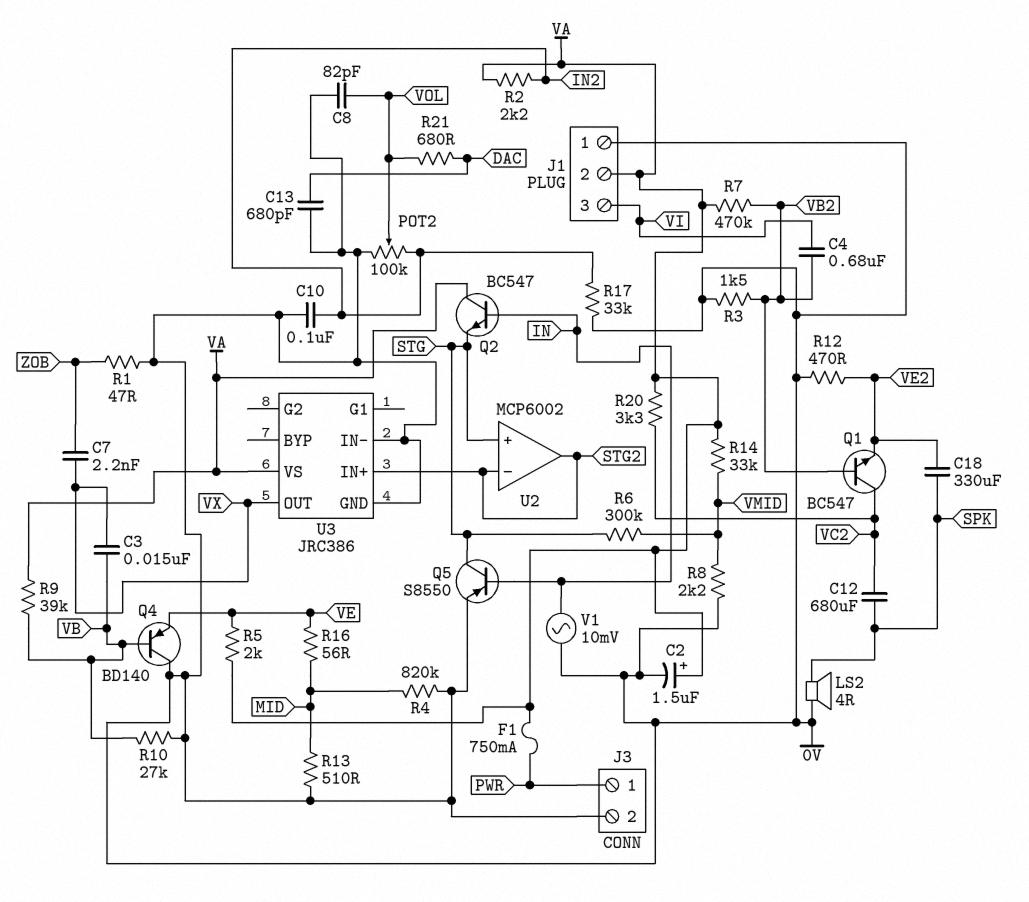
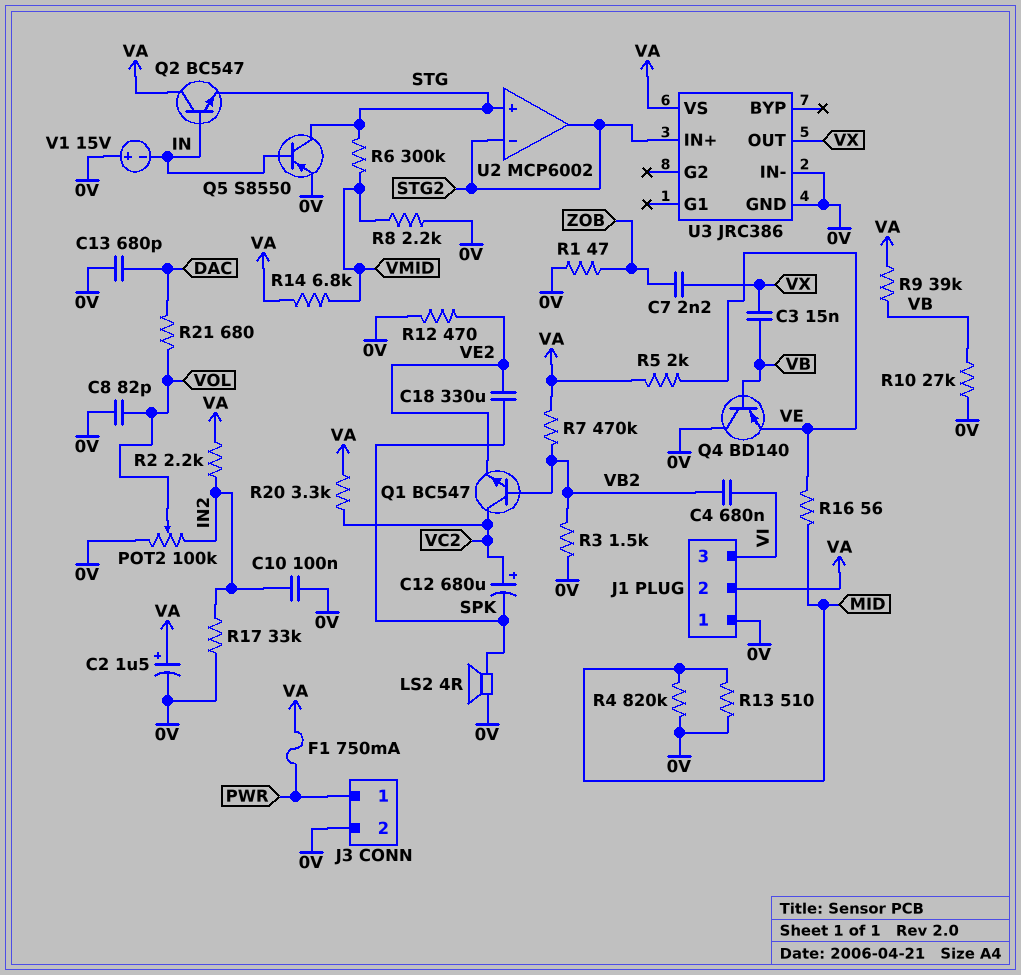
C12: 680uF (SPK, VC2) -> 680uF (plus VC2, minus SPK)
R14: 33k (VA, VMID) -> 6.8k (VA, VMID)
V1: AC 10mV (0V, IN) -> 15V (plus 0V, minus IN)

